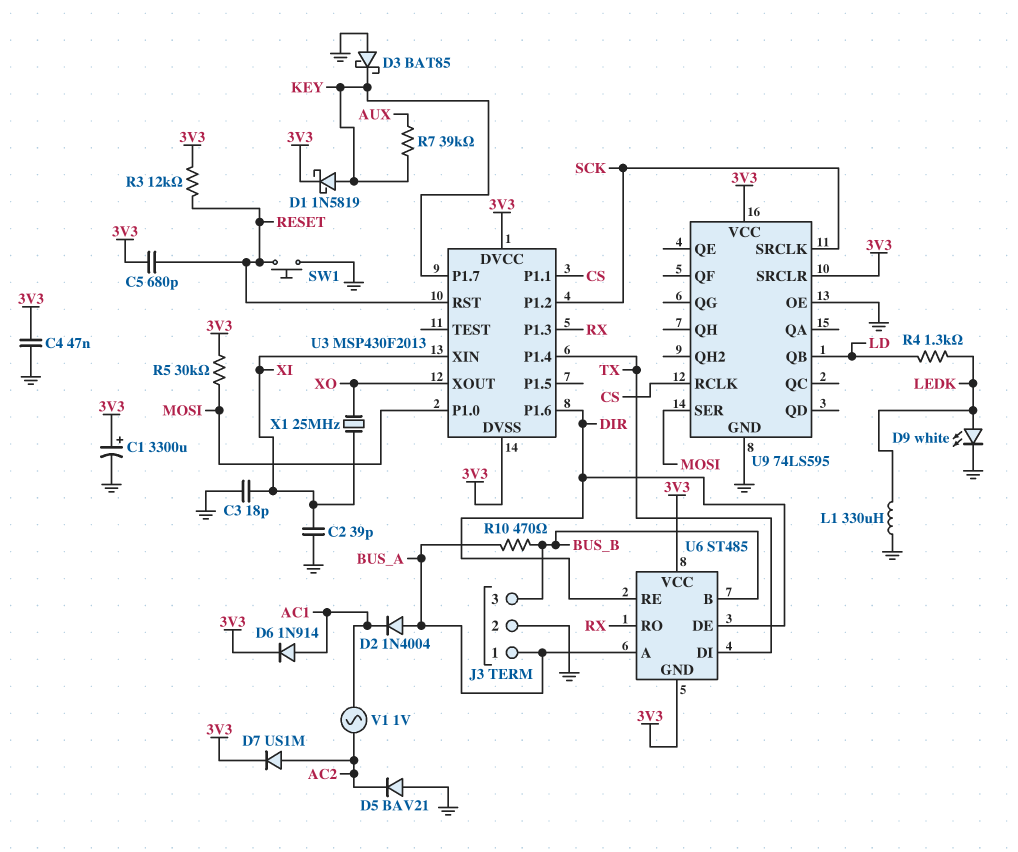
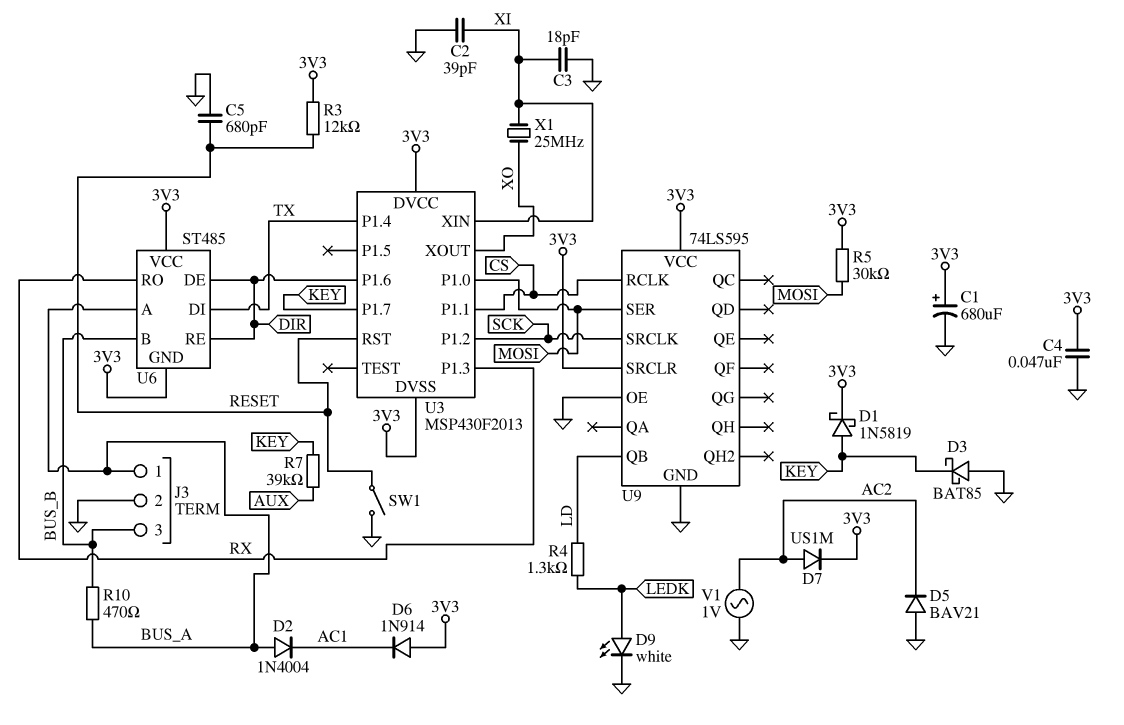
C1: 3300uF (plus 3V3, minus GND) -> 680uF (plus 3V3, minus GND)
C5: 680pF (3V3, RESET) -> 680pF (GND, RESET)
D6: diode 1N914 (A AC1, K 3V3) -> diode 1N914 (A 3V3, K AC1)
L1: 330uH (GND, LEDK) -> none
SW1: button (GND, RESET) -> switch (GND, RESET)
V1: AC 1V (AC1, AC2) -> AC 1V (AC2, GND)

